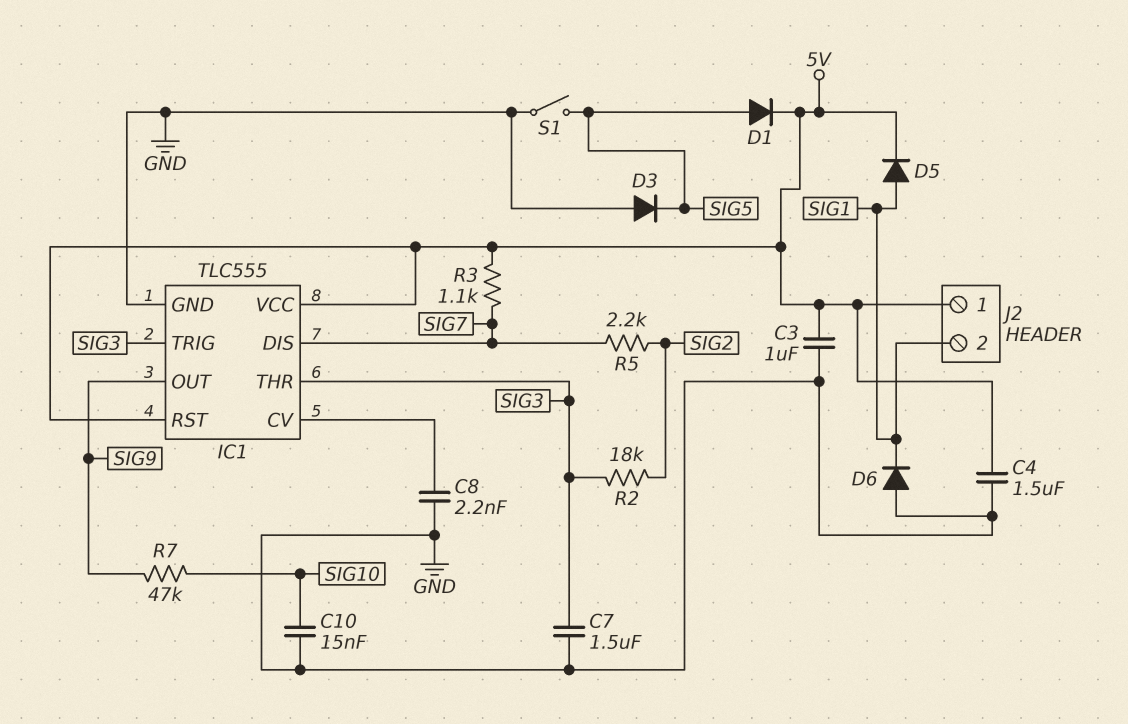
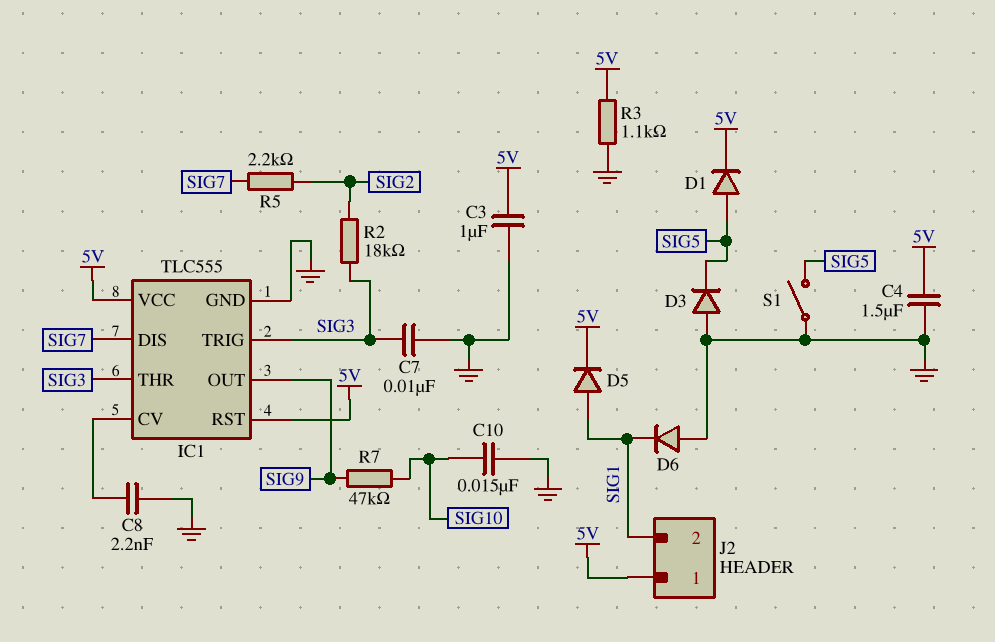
C7: 1.5uF (GND, SIG3) -> 10nF (GND, SIG3)
R3: 1.1k (5V, SIG7) -> 1.1k (5V, GND)

